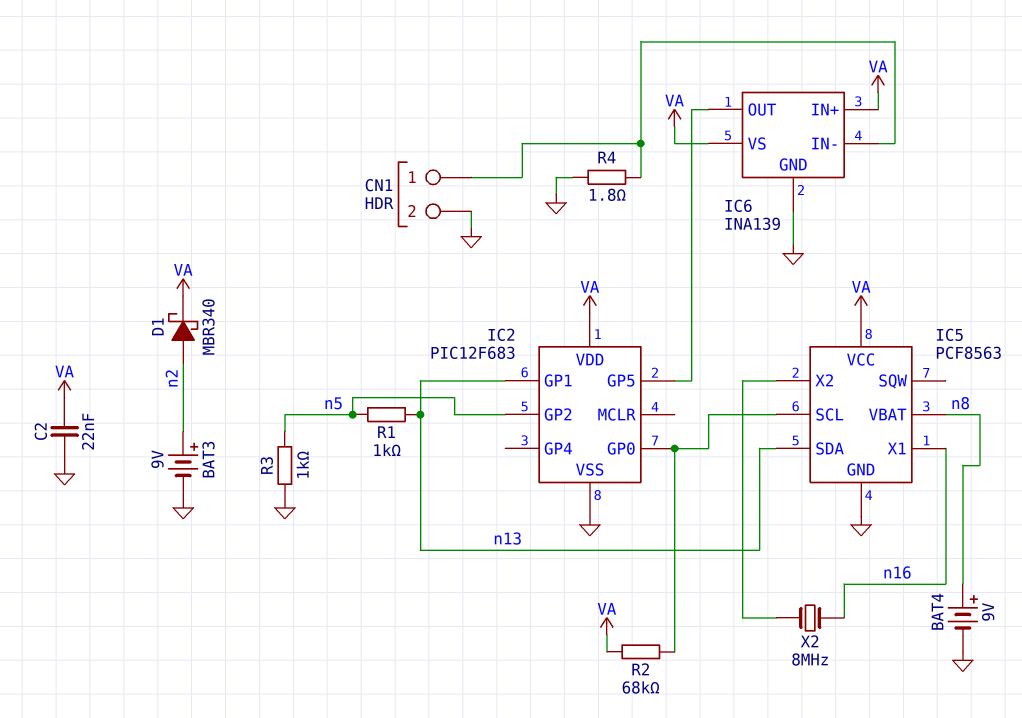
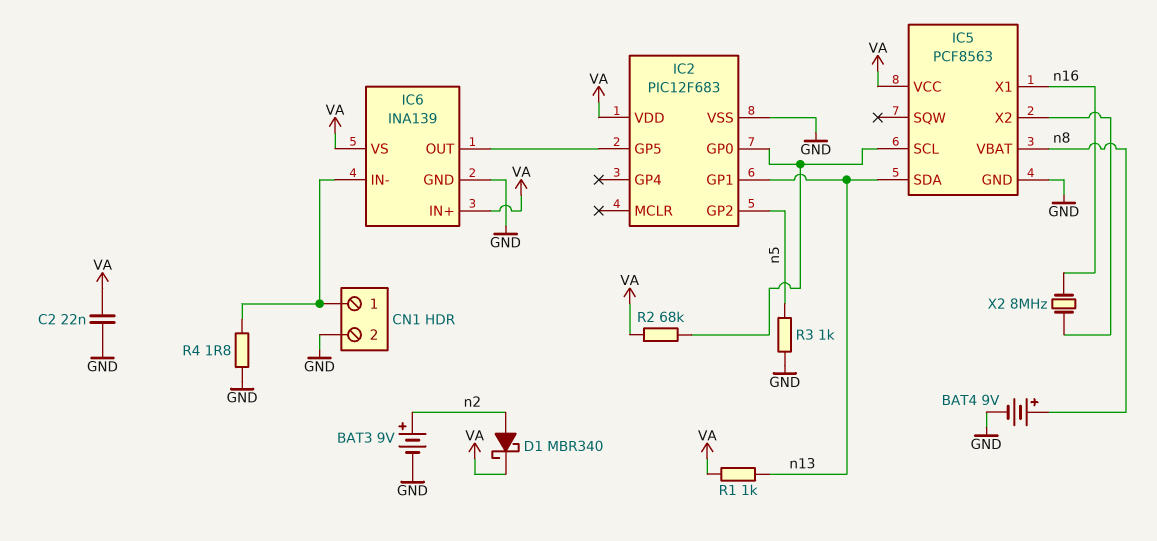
R1: 1k (n5, n13) -> 1k (VA, n13)

